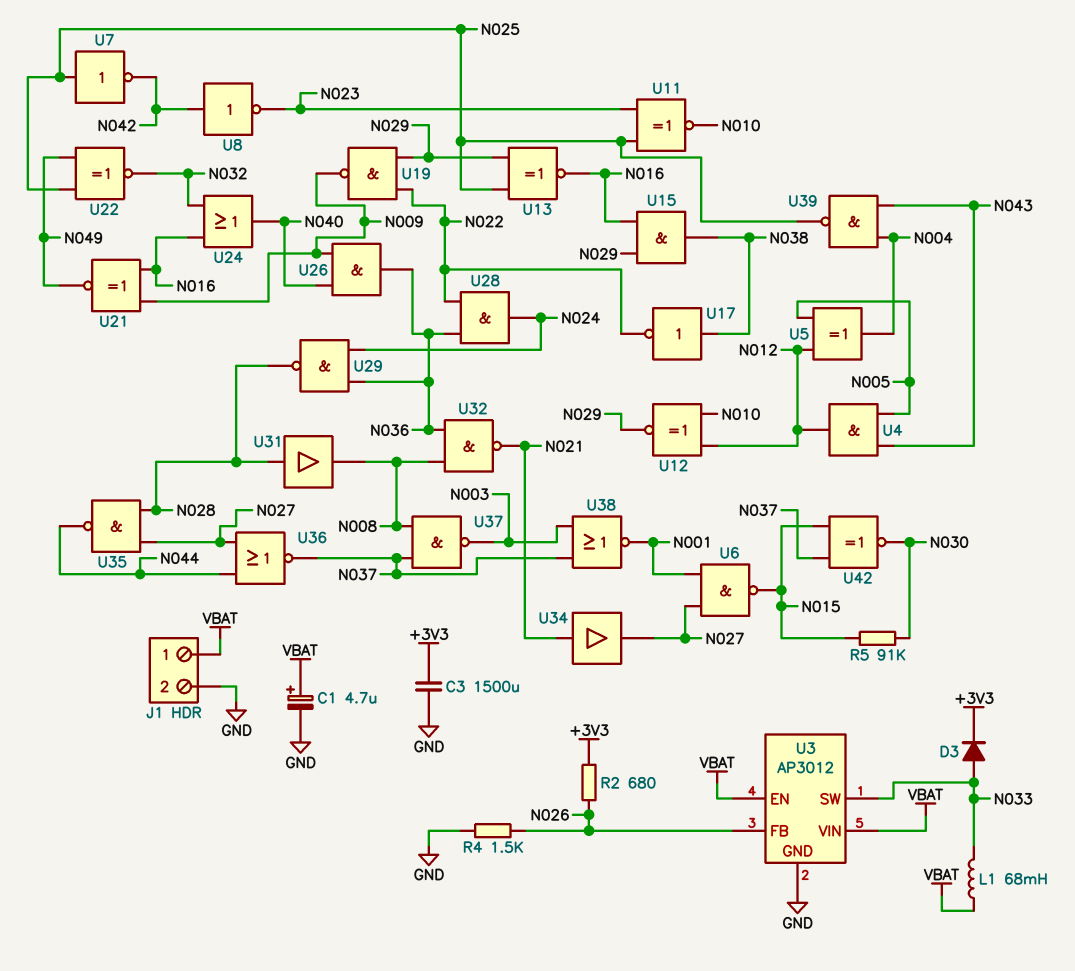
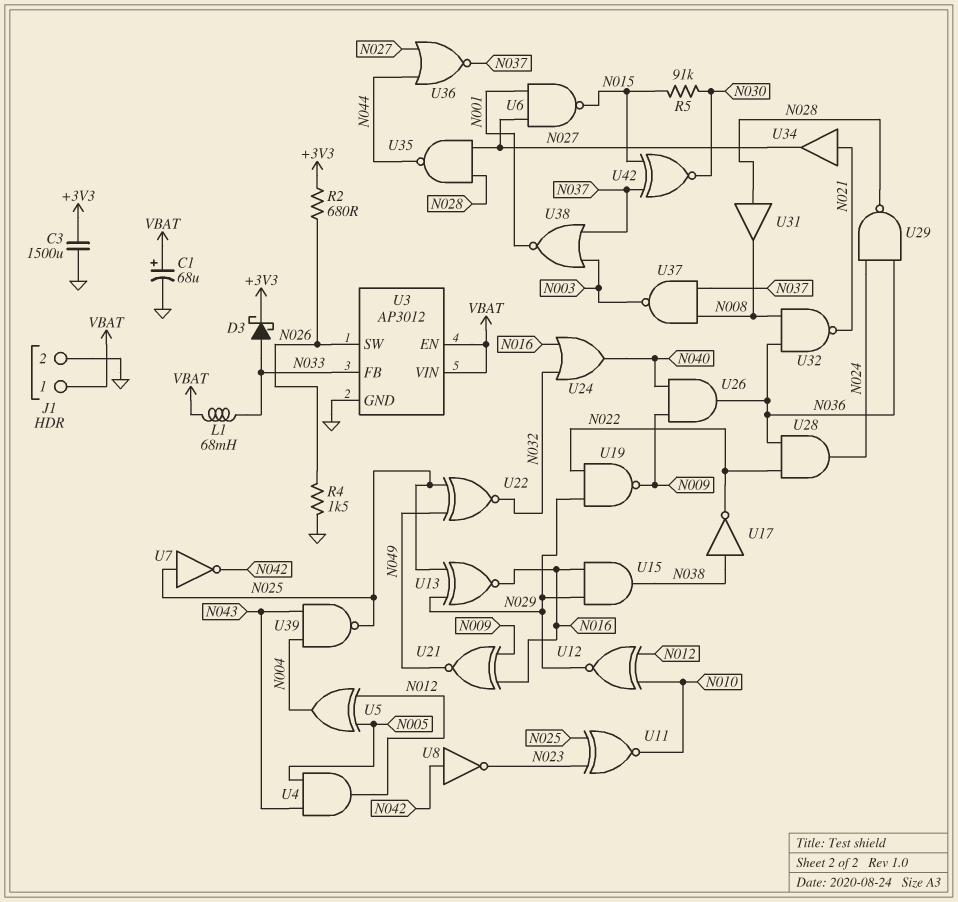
C1: 4.7uF (plus VBAT, minus GND) -> 68uF (plus VBAT, minus GND)
D3: diode (A N033, K +3V3) -> schottky (A N033, K +3V3)
U3 pin FB: N026 -> N033
U3 pin SW: N033 -> N026

